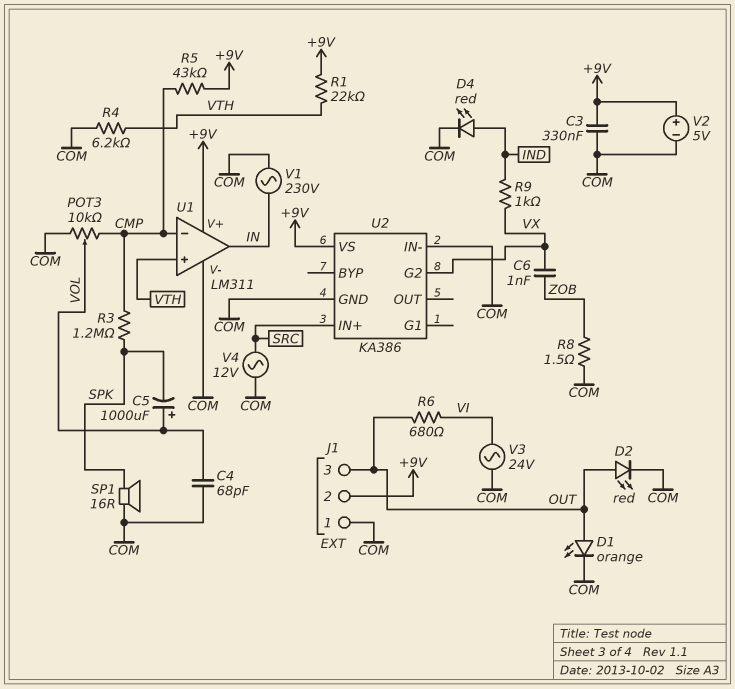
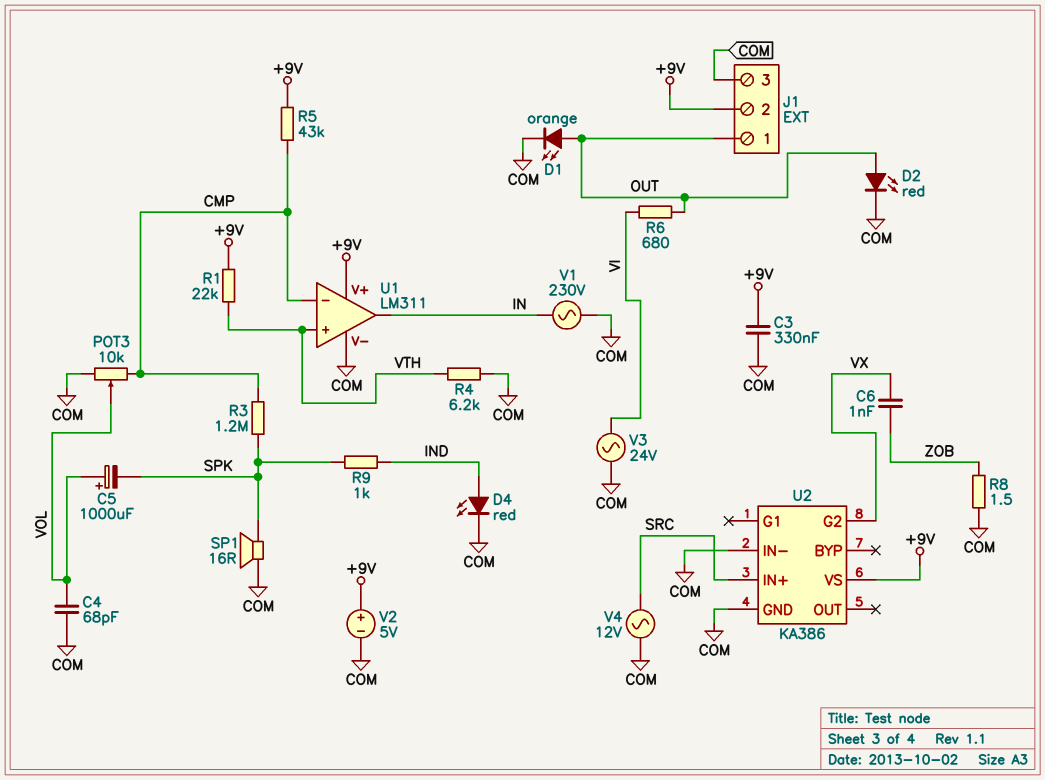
J1 pin 1: COM -> OUT
J1 pin 3: OUT -> COM
R9: 1k (IND, VX) -> 1k (IND, SPK)

